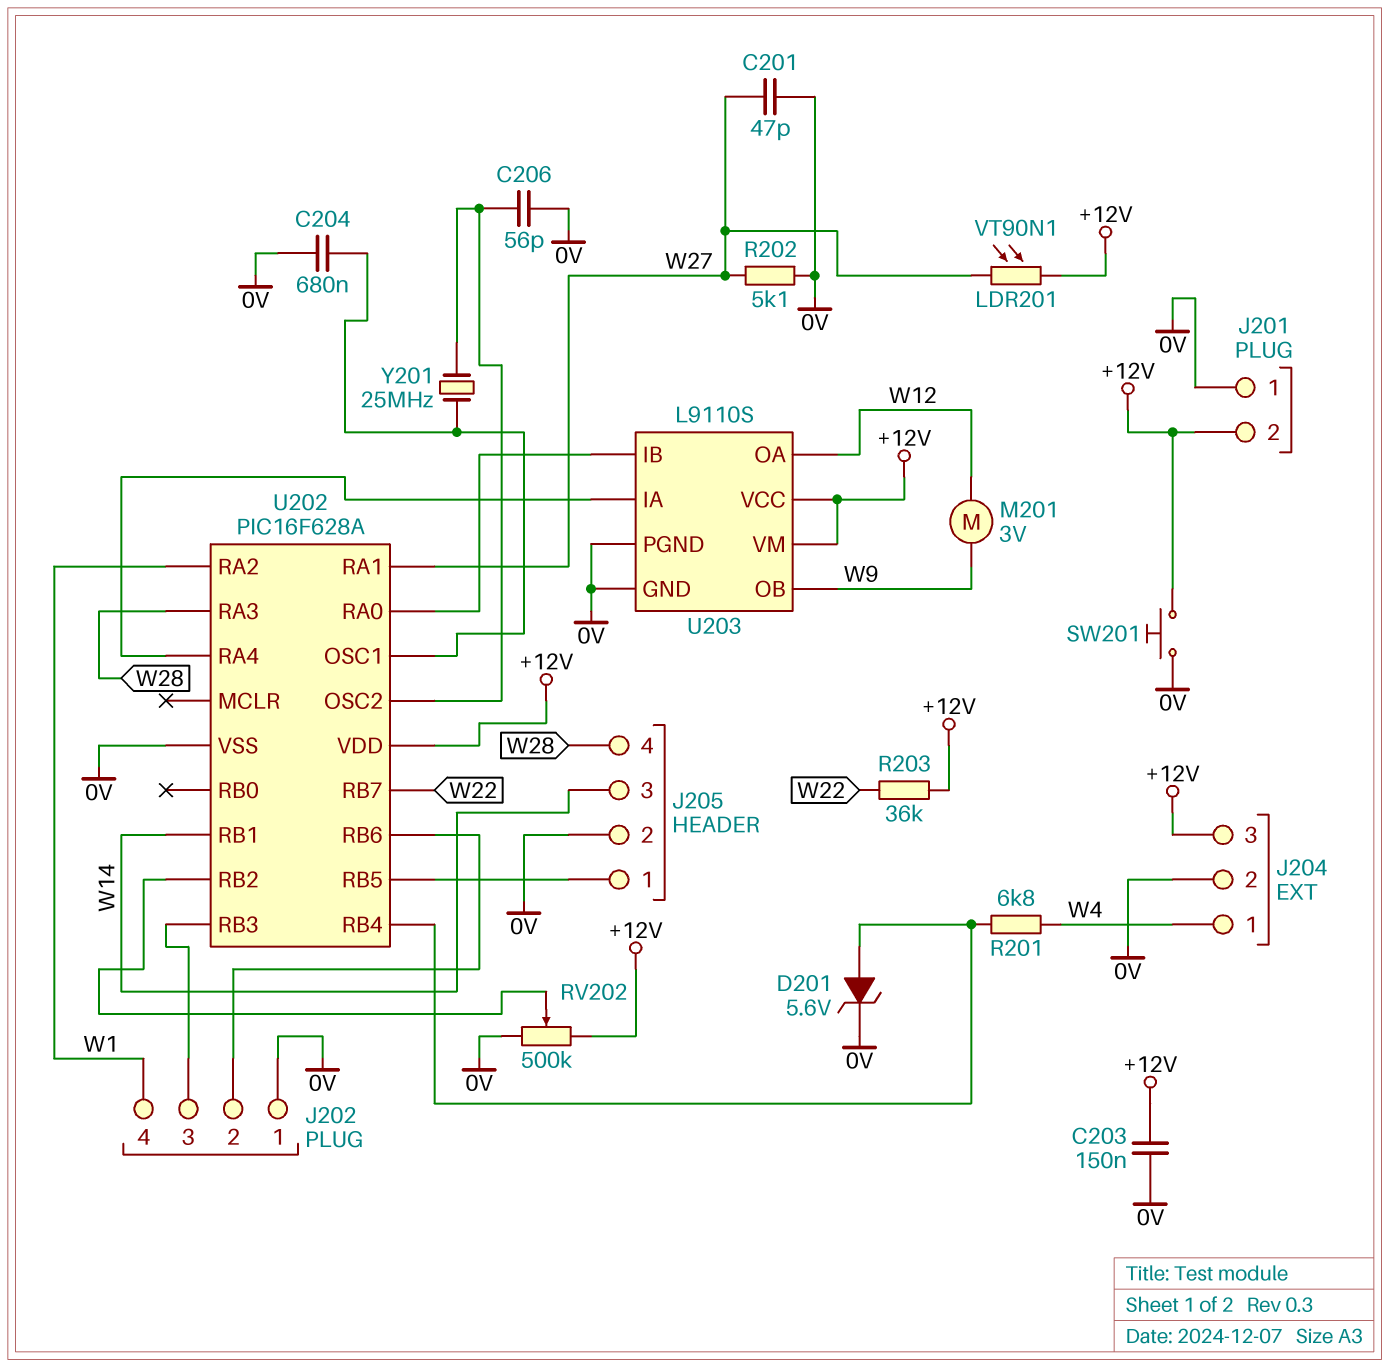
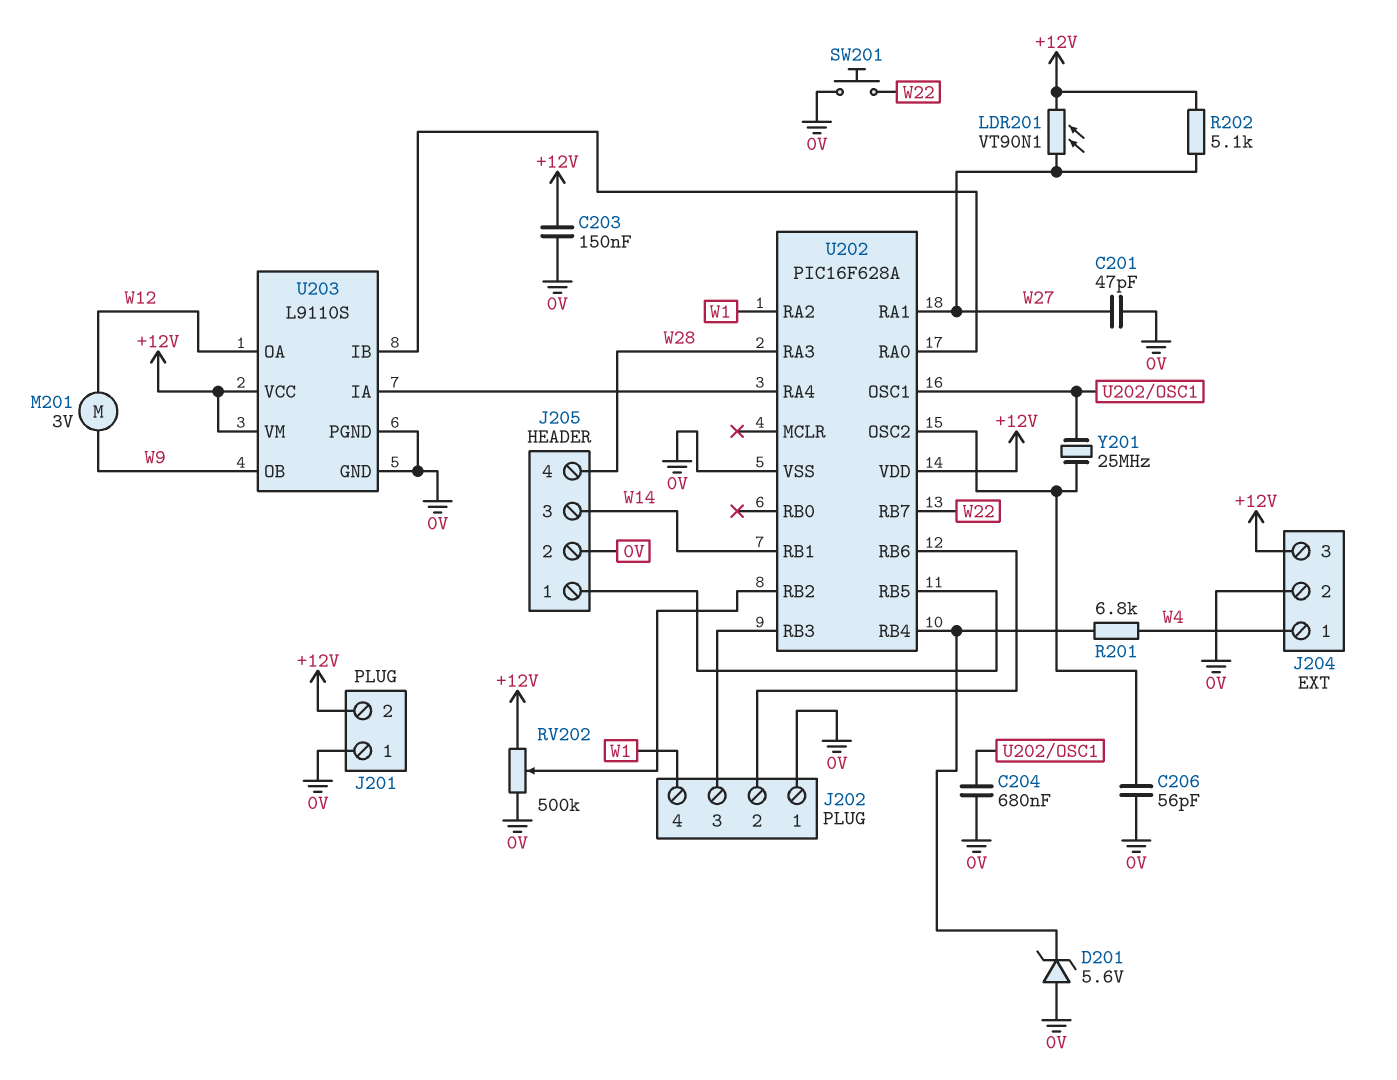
D201: zener 5.6V (A U202/RB4, K 0V) -> zener 5.6V (A 0V, K U202/RB4)
R202: 5.1k (0V, W27) -> 5.1k (+12V, W27)
R203: 36k (+12V, W22) -> none
SW201: button (+12V, 0V) -> button (0V, W22)

